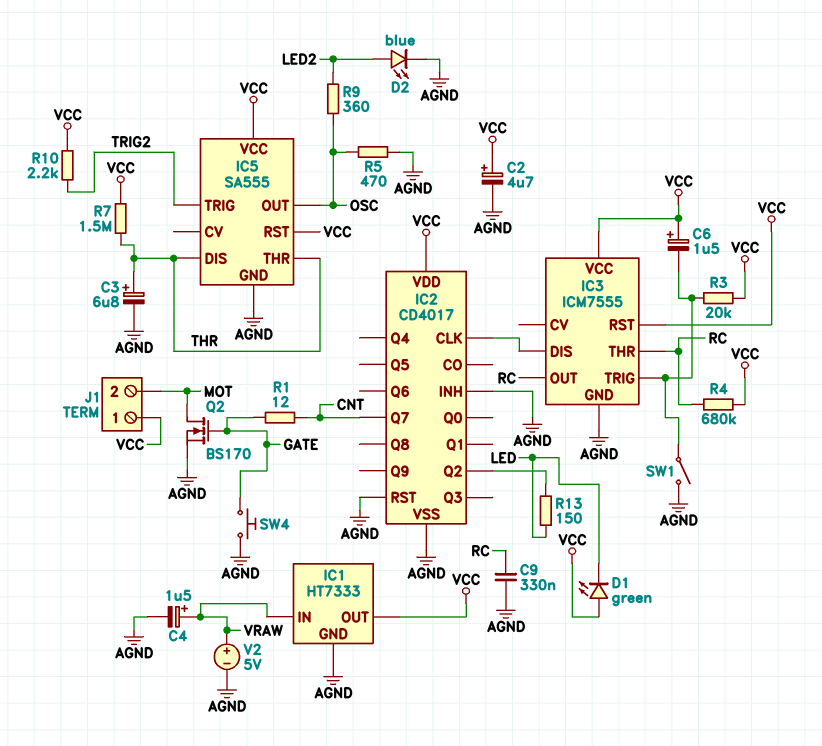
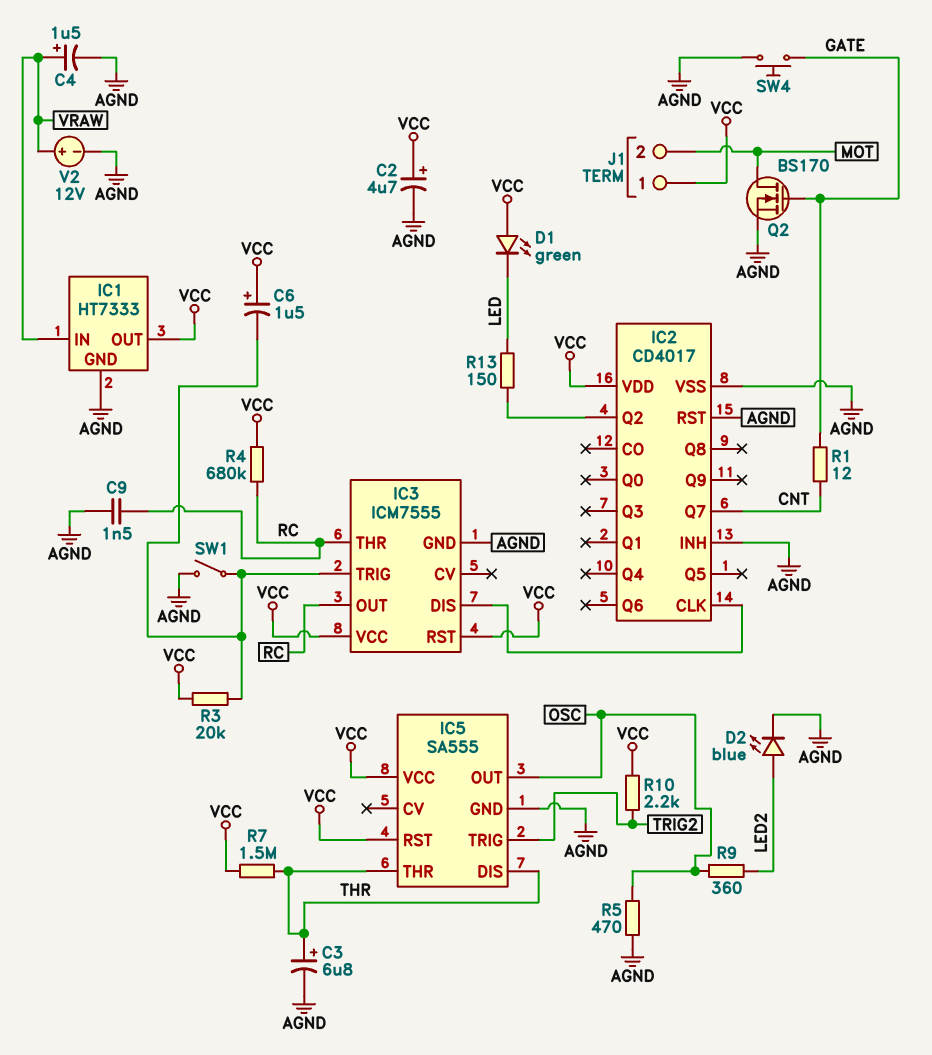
C9: 330nF (AGND, RC) -> 1.5nF (AGND, RC)
V2: 5V (plus VRAW, minus AGND) -> 12V (plus VRAW, minus AGND)

